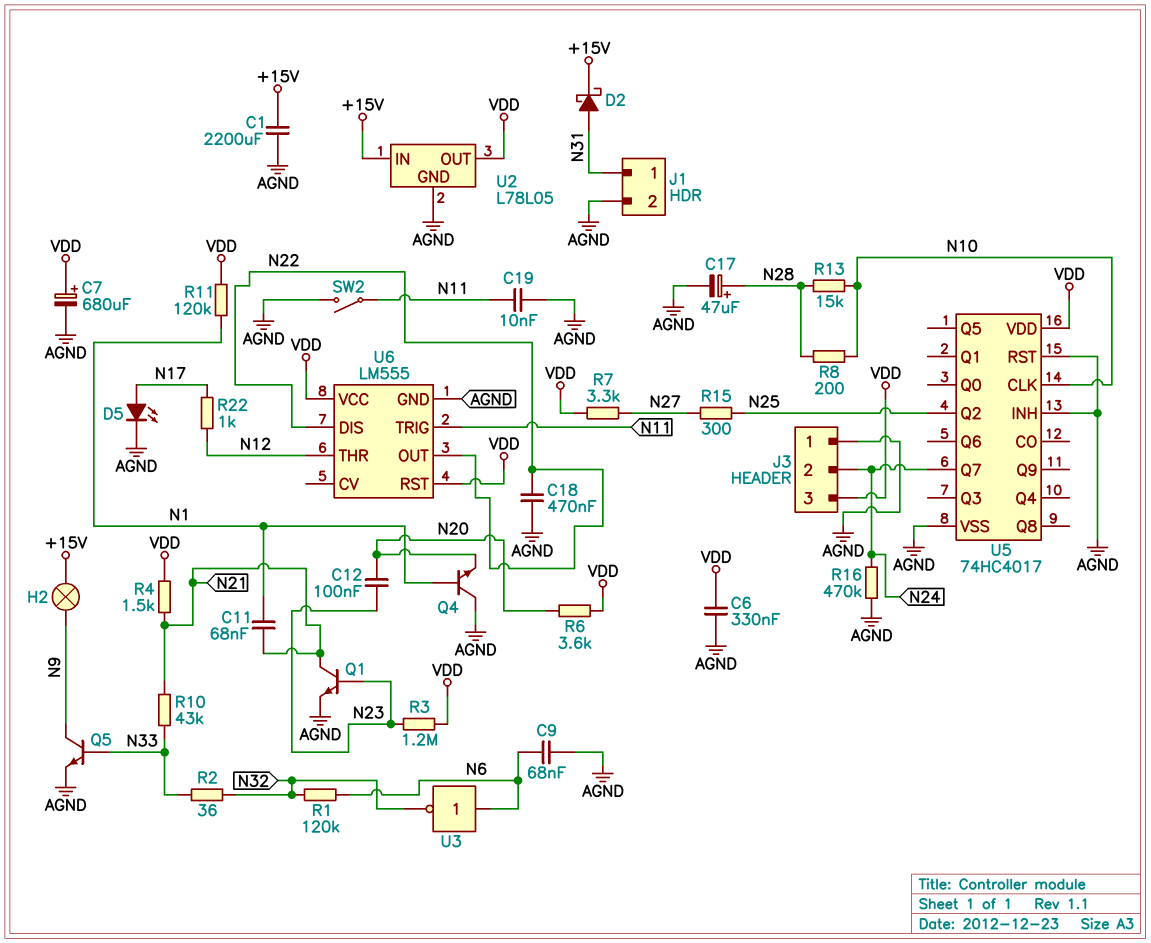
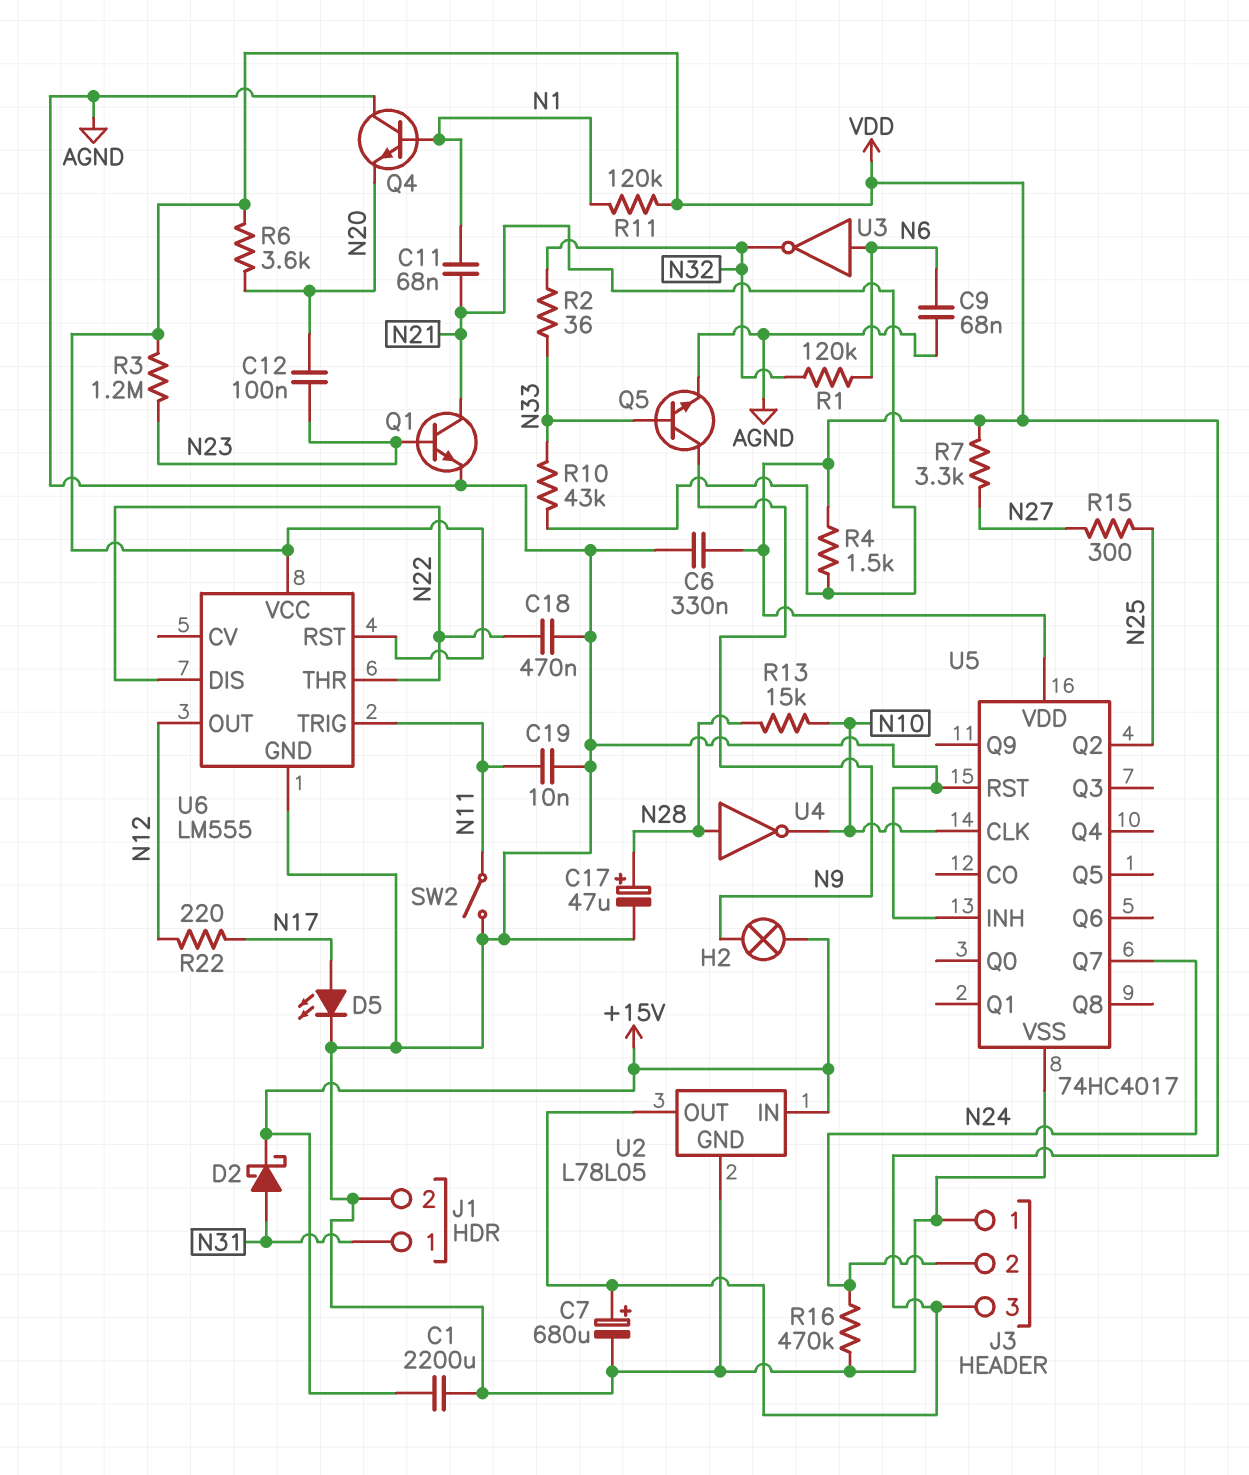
R8: 200 (N10, N28) -> none
R22: 1k (N12, N17) -> 220 (N12, N17)
U4: none -> NOT (in N28, out N10)
U6 pin OUT: N22 -> N12
U6 pin THR: N12 -> N22

